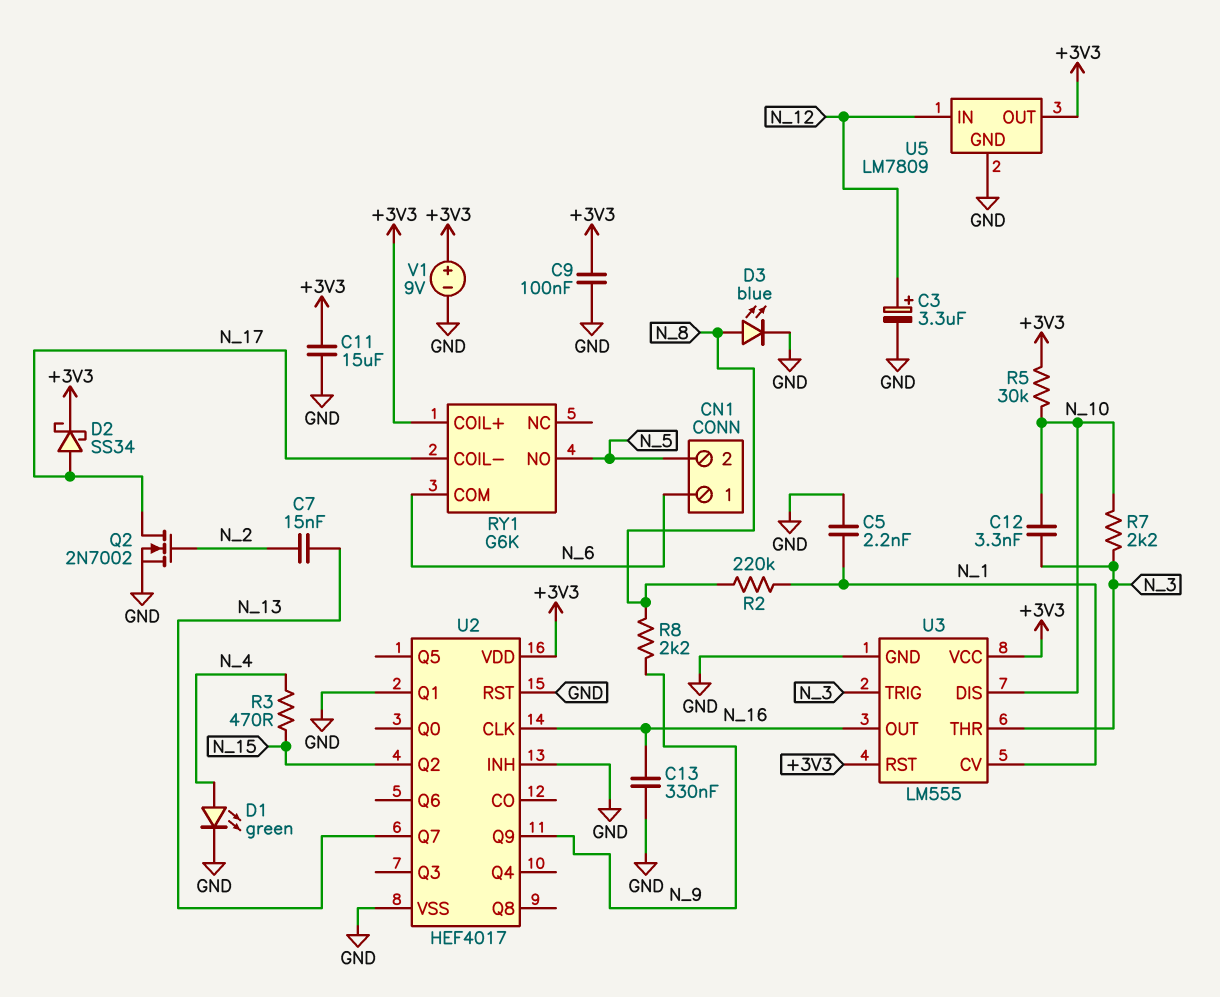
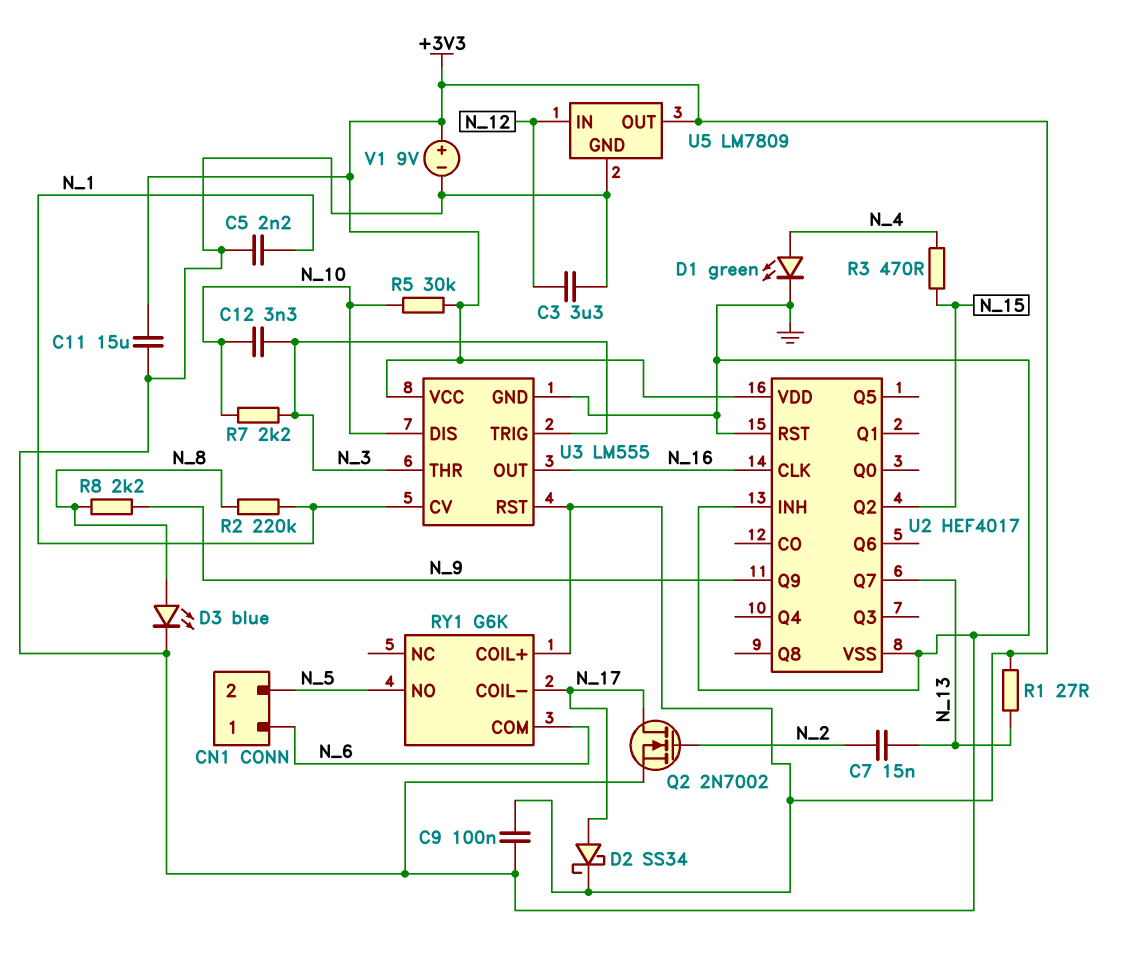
C3: 3.3uF (plus N_12, minus GND) -> 3.3uF (GND, N_12)
C13: 330nF (GND, N_16) -> none
R1: none -> 27 (+3V3, N_13)
U2 pin Q1: GND -> none

